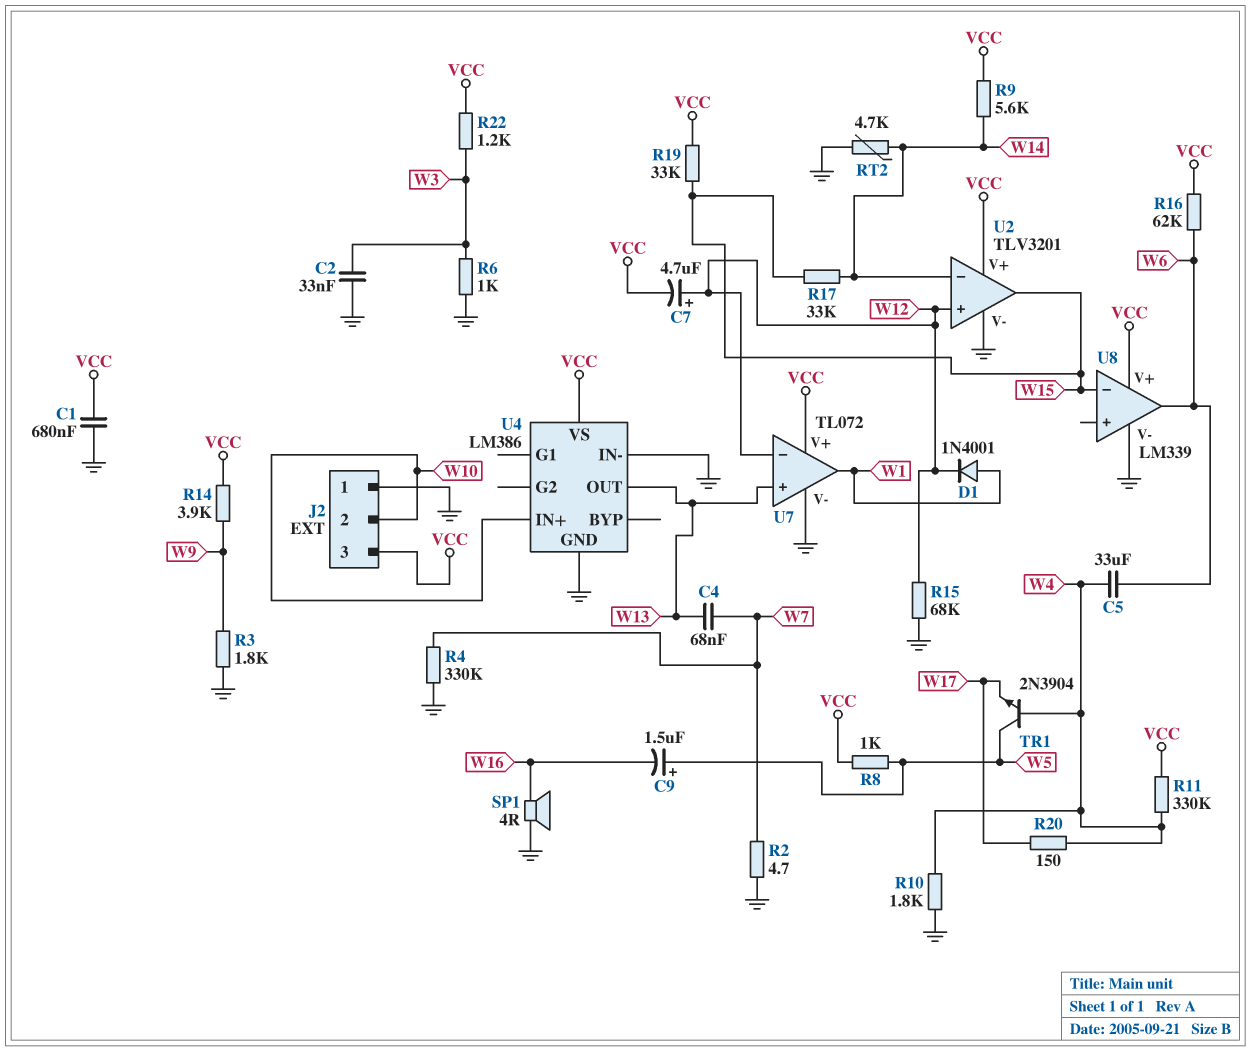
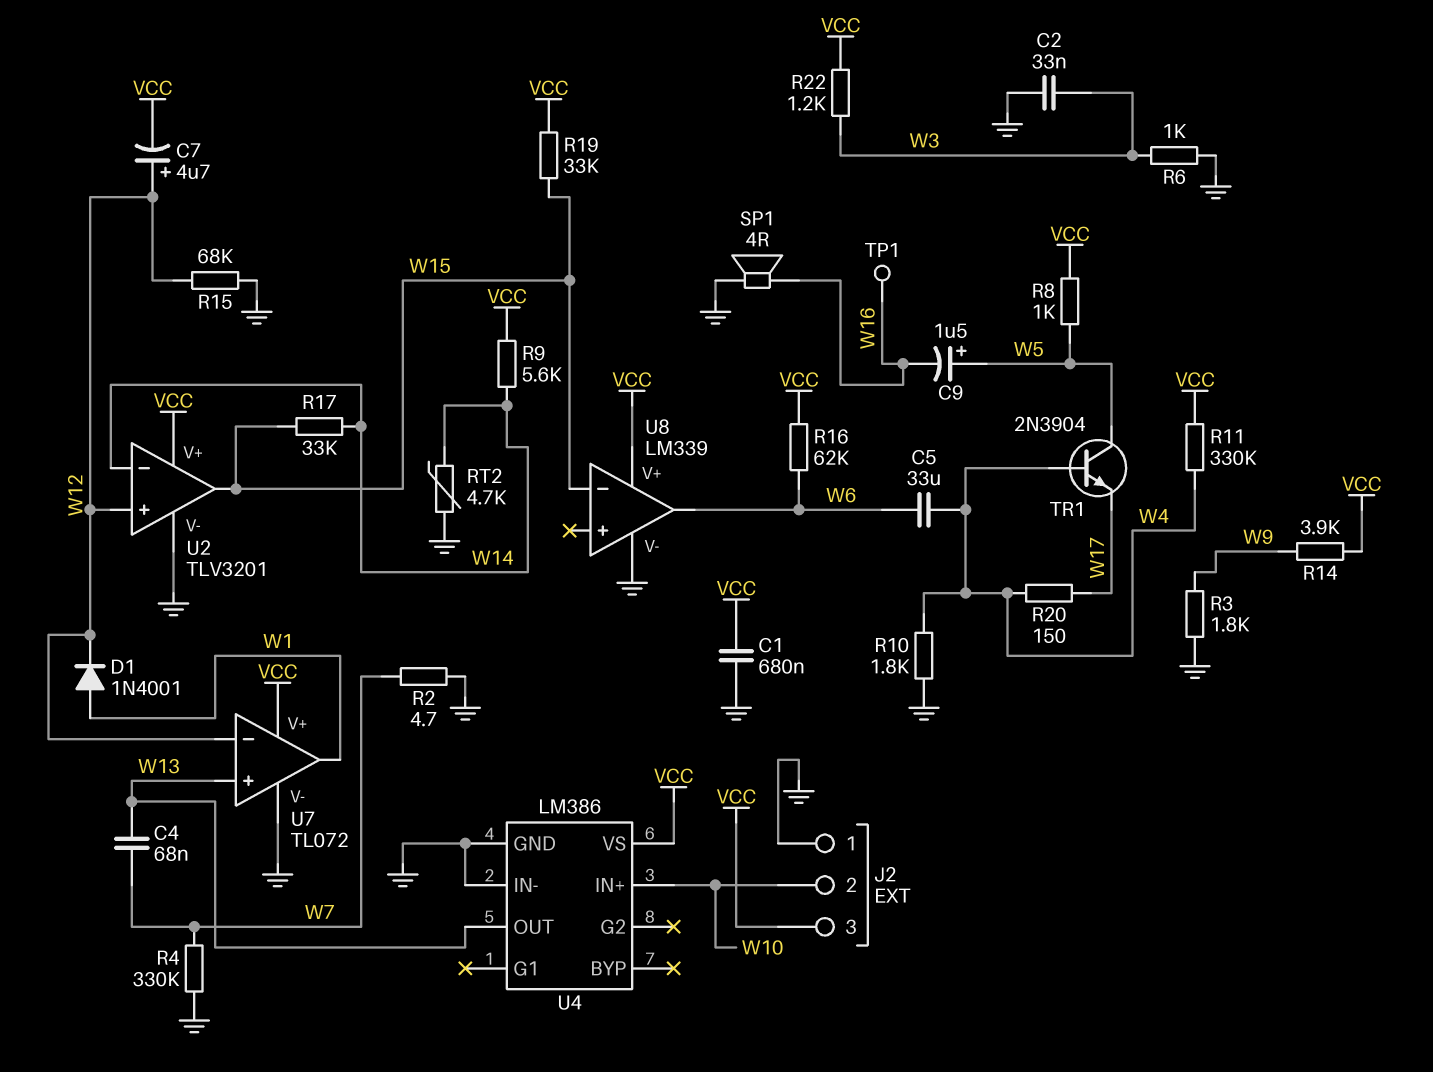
TP1: none -> test point (W16)

